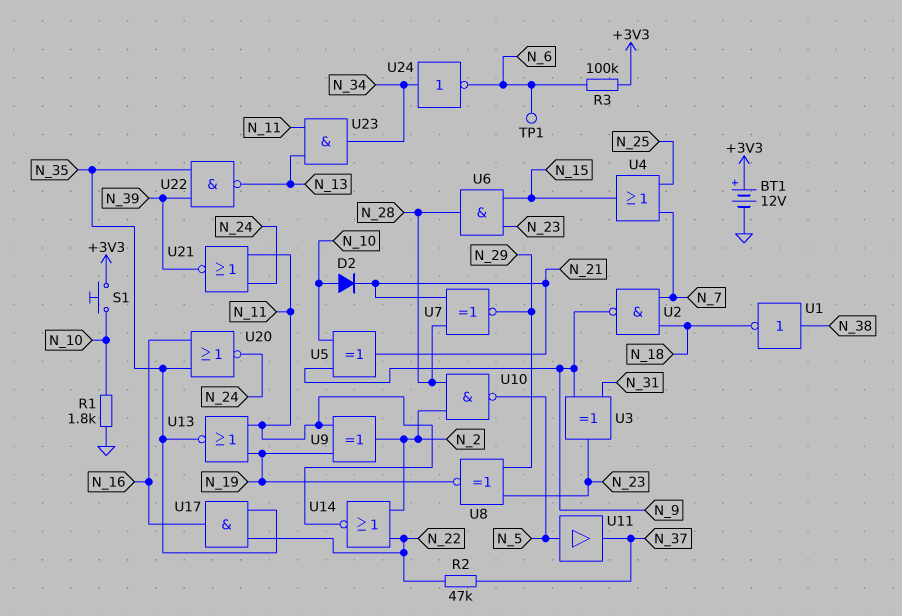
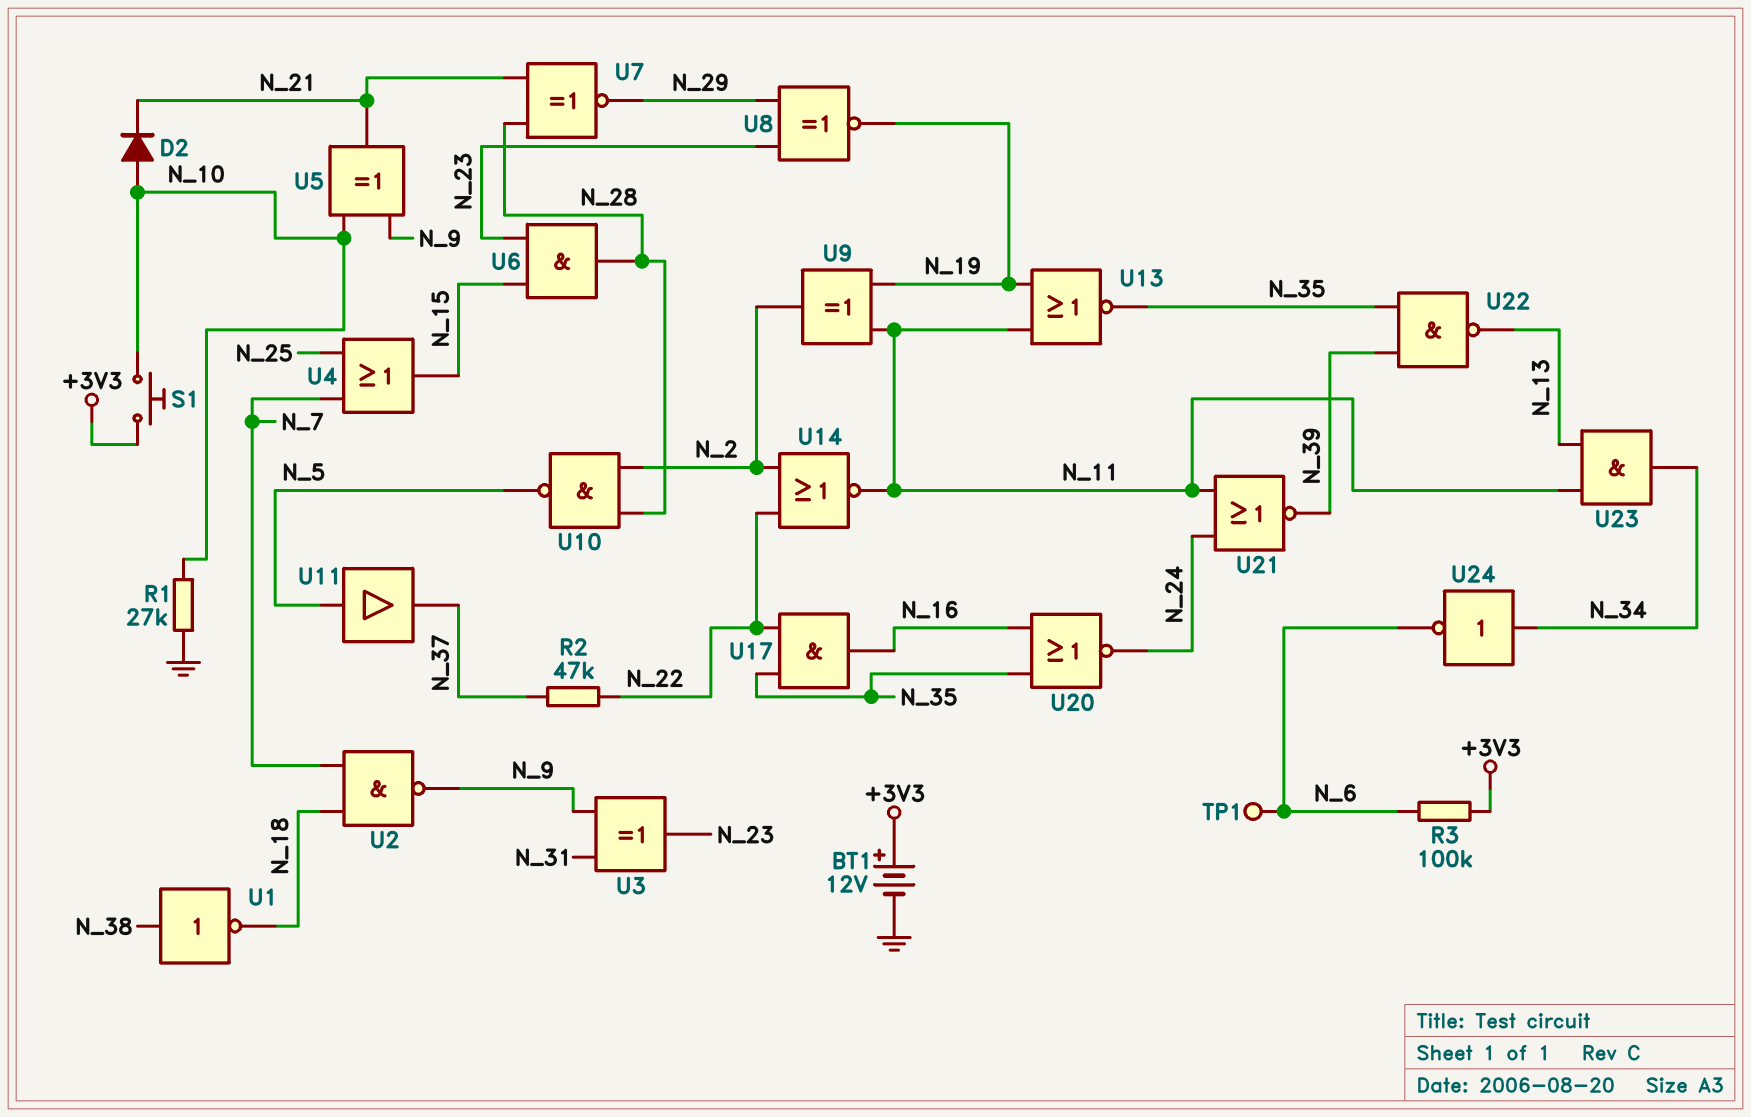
R1: 1.8k (GND, N_10) -> 27k (GND, N_10)

